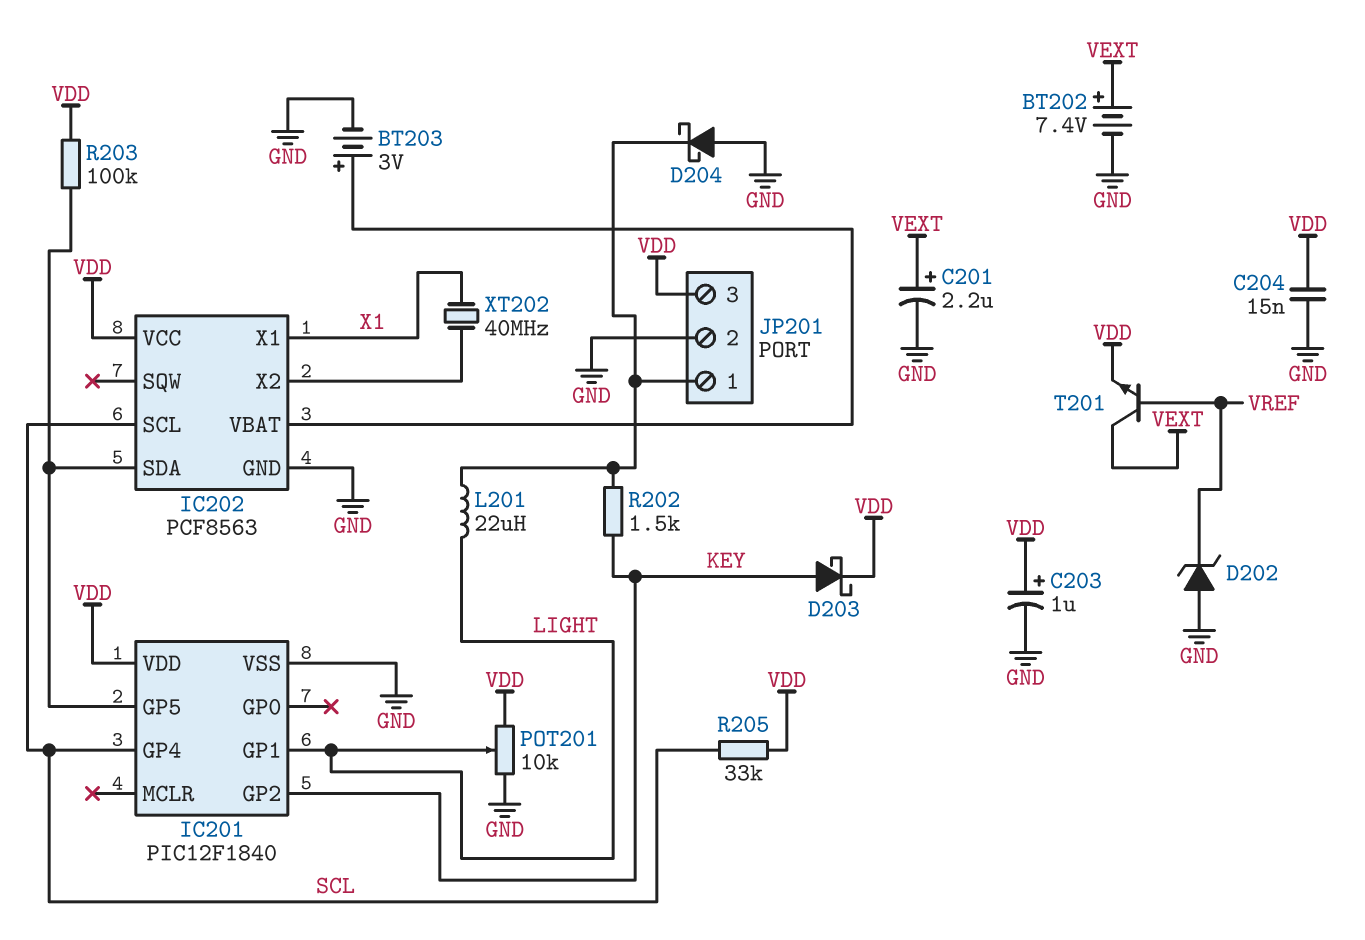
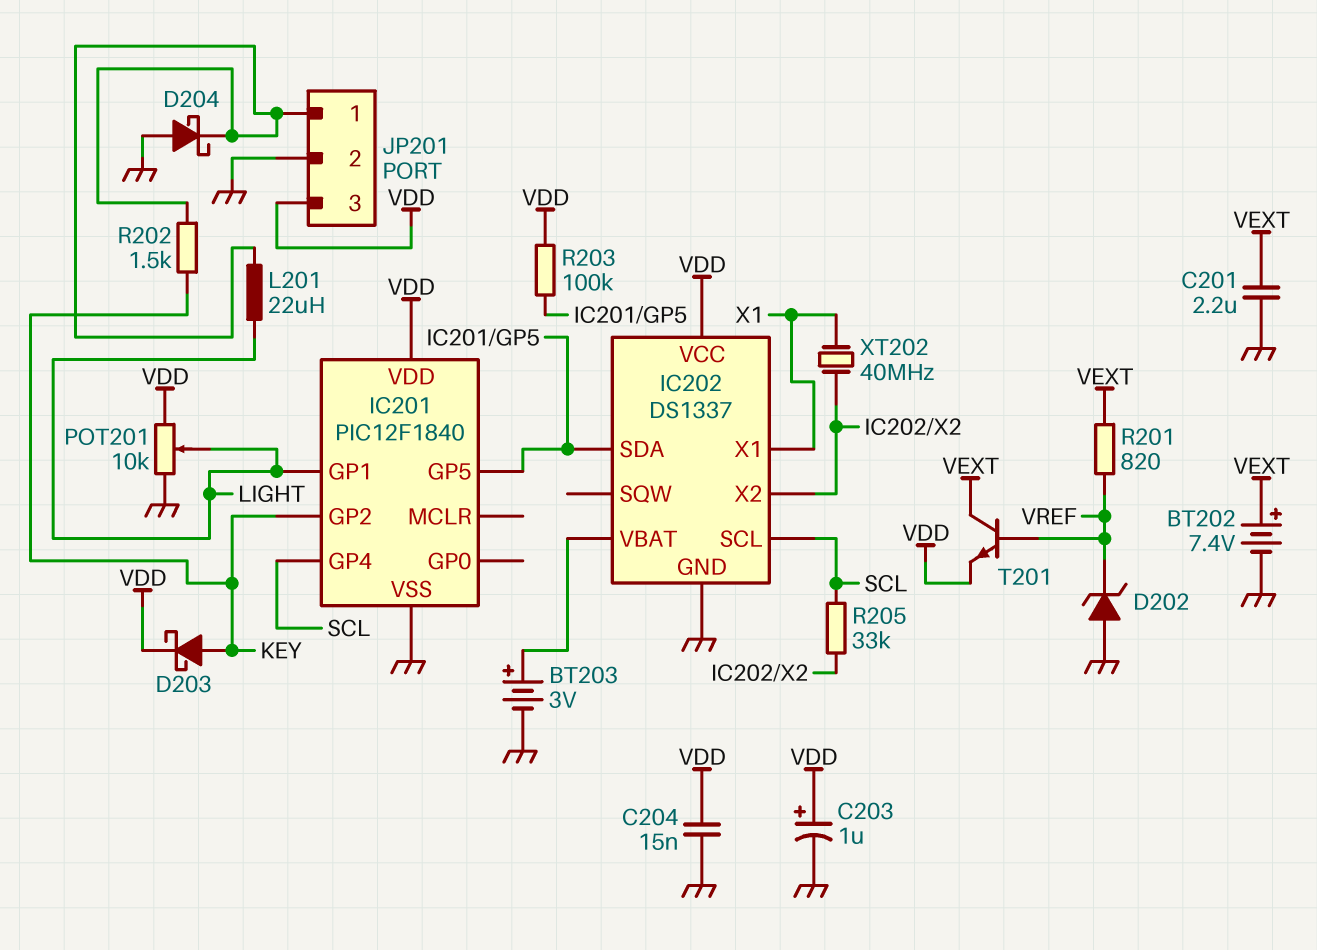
C201: 2.2uF (plus VEXT, minus GND) -> 2.2uF (GND, VEXT)
IC202: PCF8563 -> DS1337
R201: none -> 820 (VEXT, VREF)
R205: 33k (SCL, VDD) -> 33k (IC202/X2, SCL)

